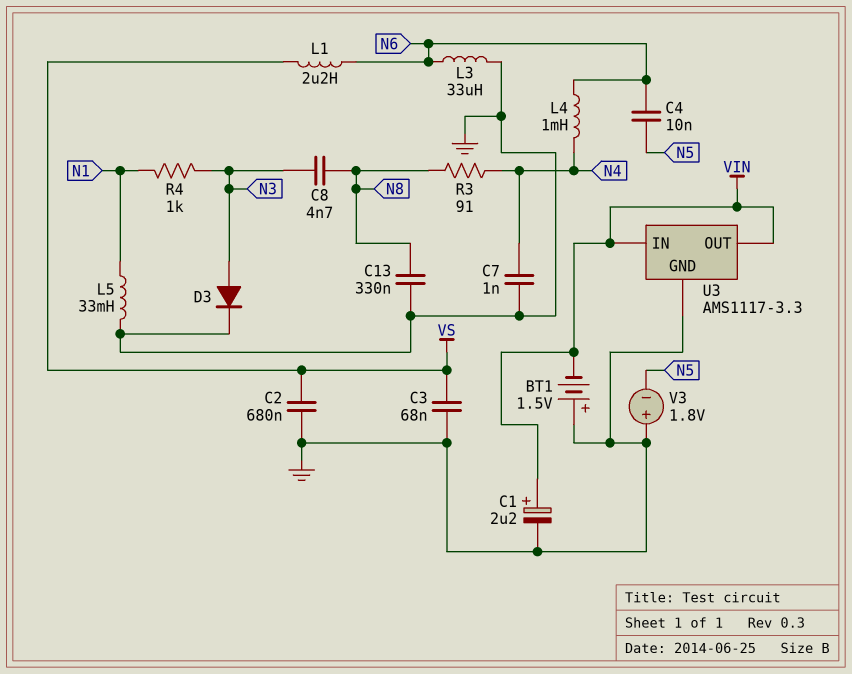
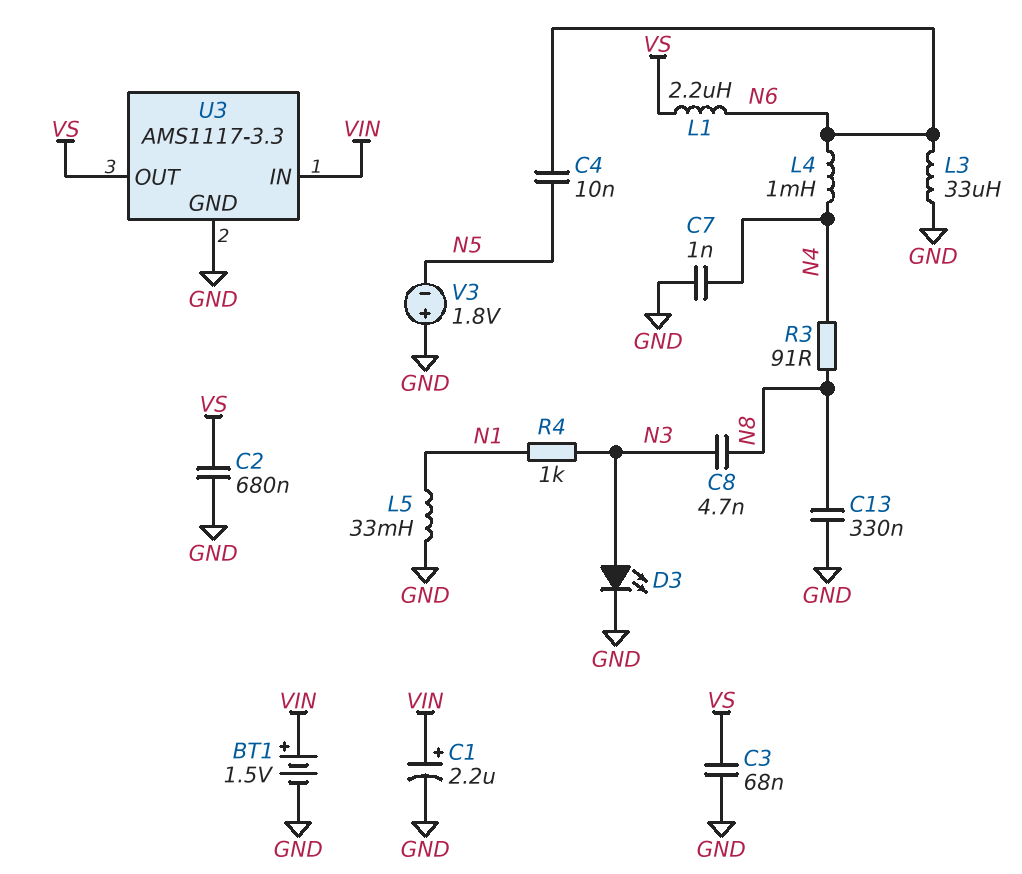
BT1: 1.5V (plus GND, minus VIN) -> 1.5V (plus VIN, minus GND)
D3: diode (A N3, K GND) -> LED (A N3, K GND)
U3 pin OUT: VIN -> VS

